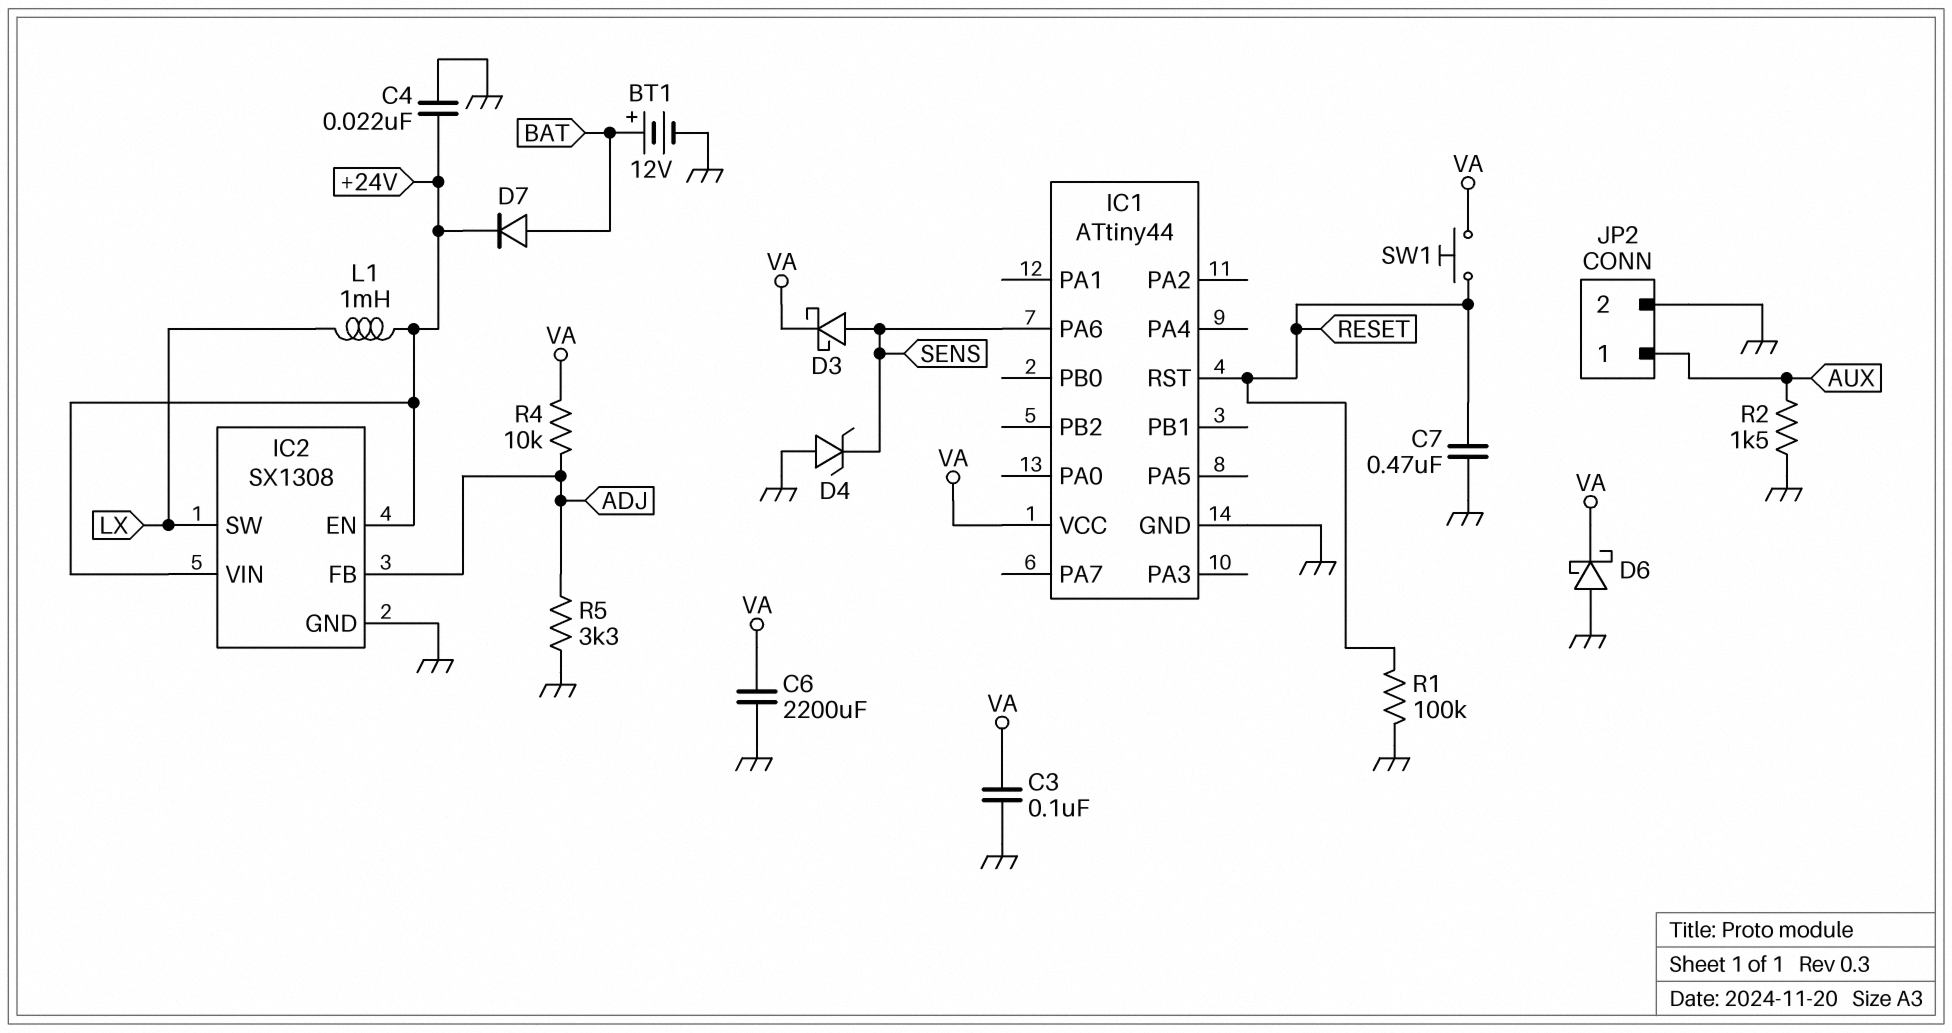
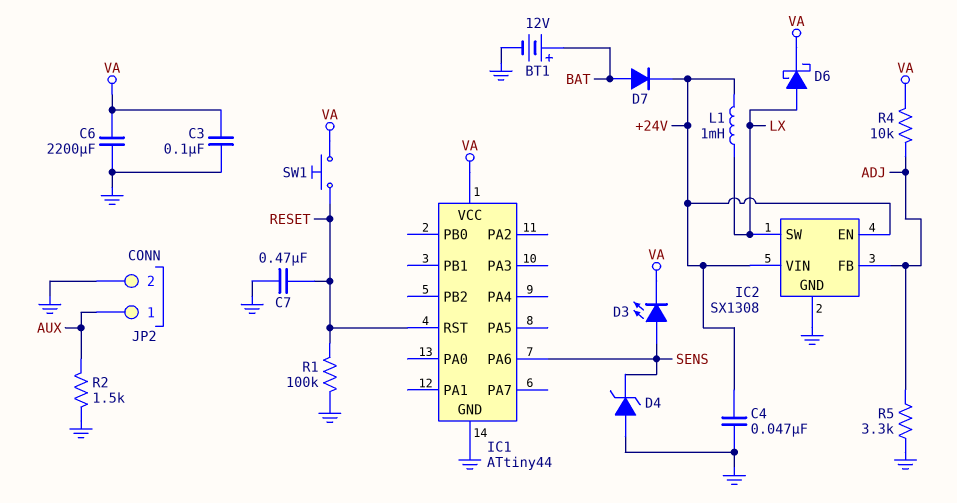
C4: 22nF (+24V, GND) -> 47nF (+24V, GND)
D3: schottky (A SENS, K VA) -> LED (A SENS, K VA)
D6: schottky (A GND, K VA) -> schottky (A LX, K VA)

